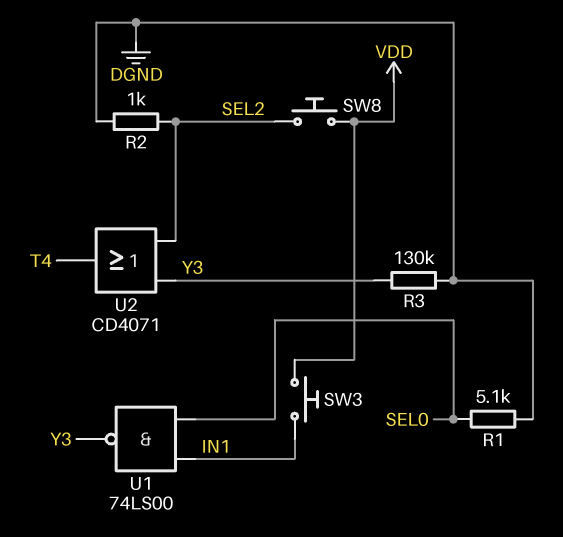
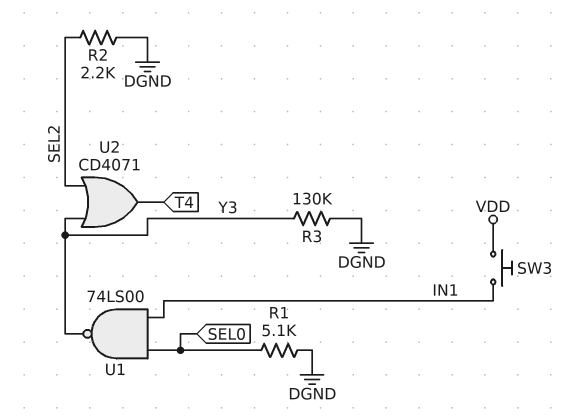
R2: 1k (DGND, SEL2) -> 2.2k (DGND, SEL2)
SW8: button (SEL2, VDD) -> none

